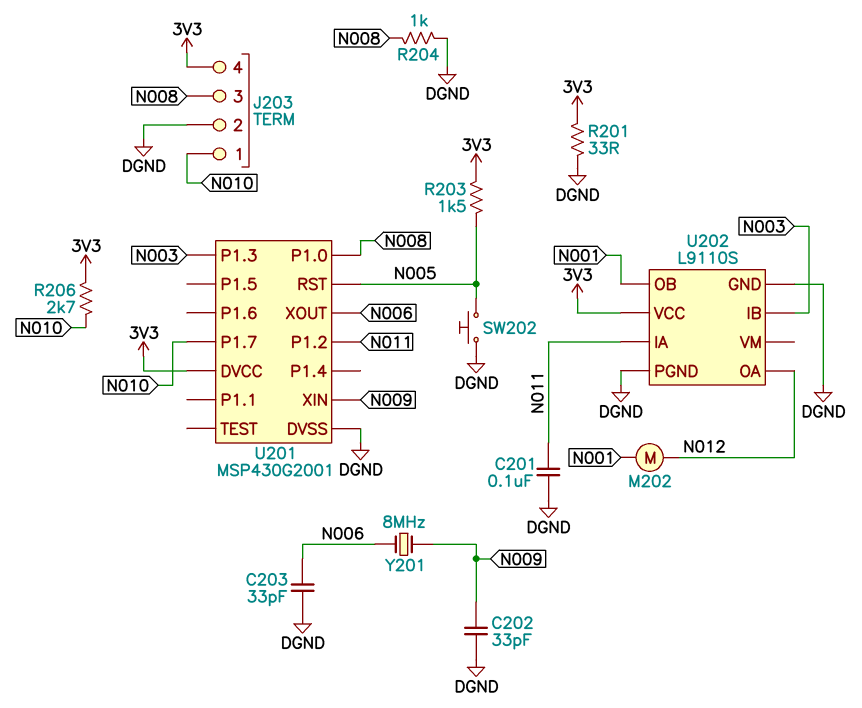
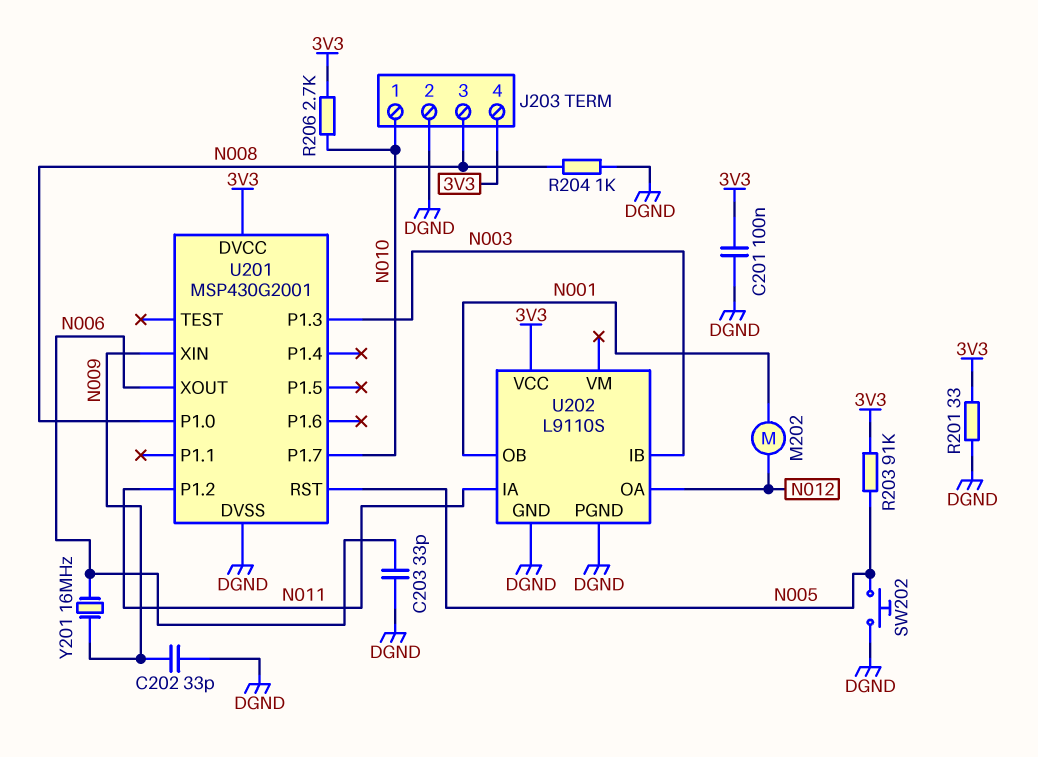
C201: 100nF (DGND, N011) -> 100nF (3V3, DGND)
R203: 1.5k (3V3, N005) -> 91k (3V3, N005)
Y201: 8MHz (N006, N009) -> 16MHz (N006, N009)

